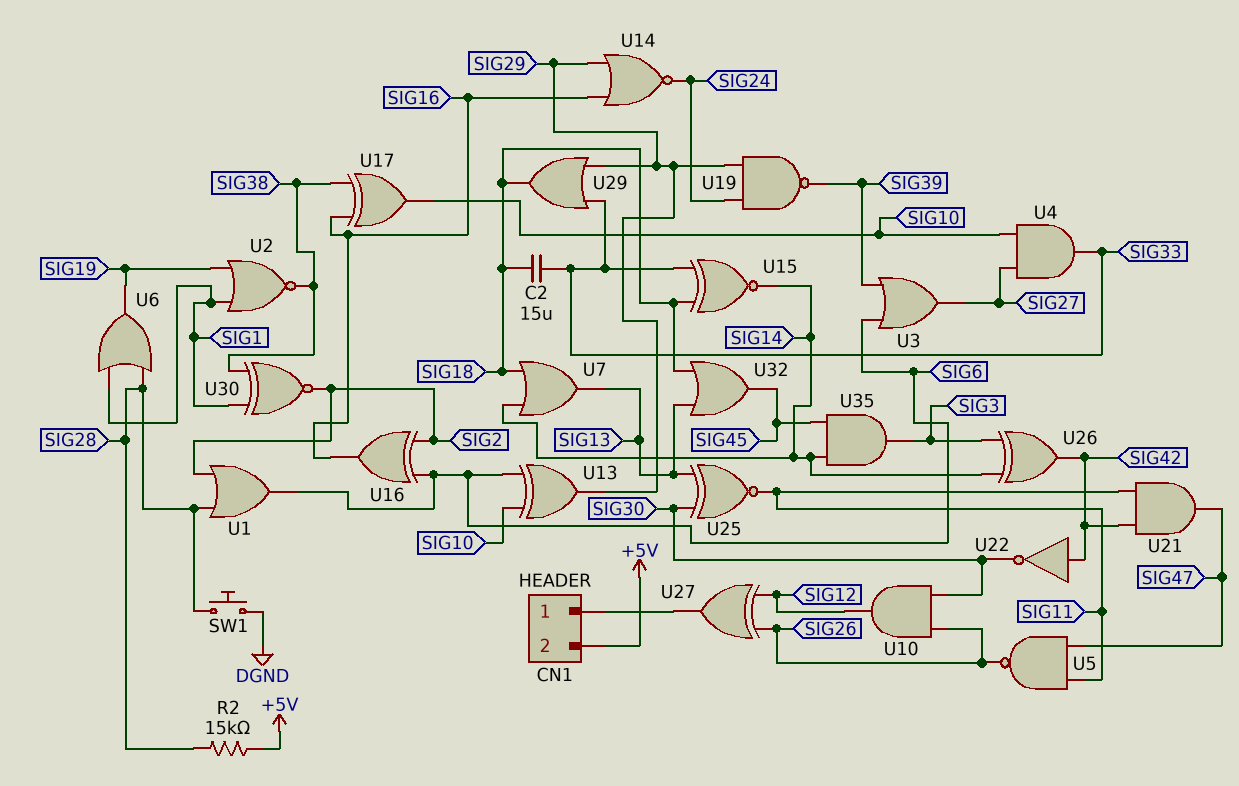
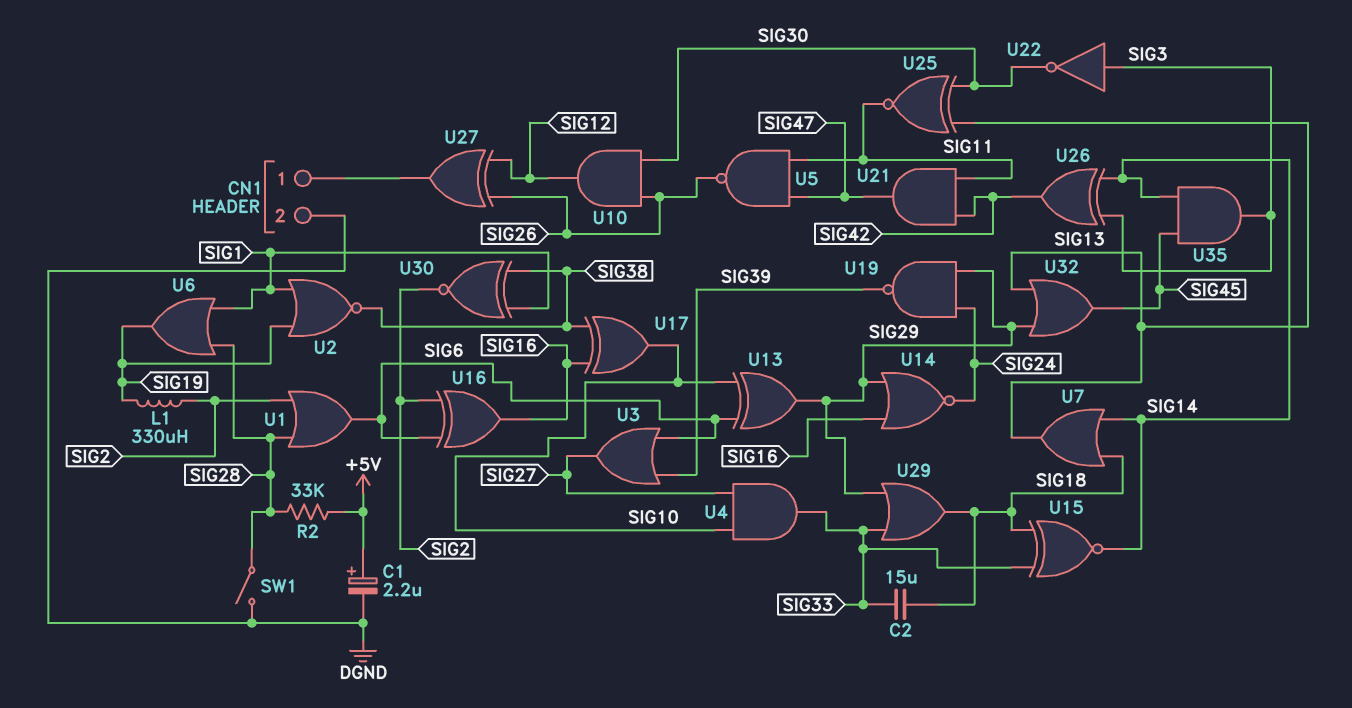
C1: none -> 2.2uF (plus +5V, minus DGND)
CN1 pin 2: +5V -> DGND
L1: none -> 330uH (SIG2, SIG19)
R2: 15k (+5V, SIG28) -> 33k (+5V, SIG28)
SW1: button (DGND, SIG28) -> switch (DGND, SIG28)
U22: NOT (in SIG42, out SIG30) -> NOT (in SIG3, out SIG30)
U32: OR (in SIG13, in SIG18, out SIG45) -> OR (in SIG13, in SIG29, out SIG45)

